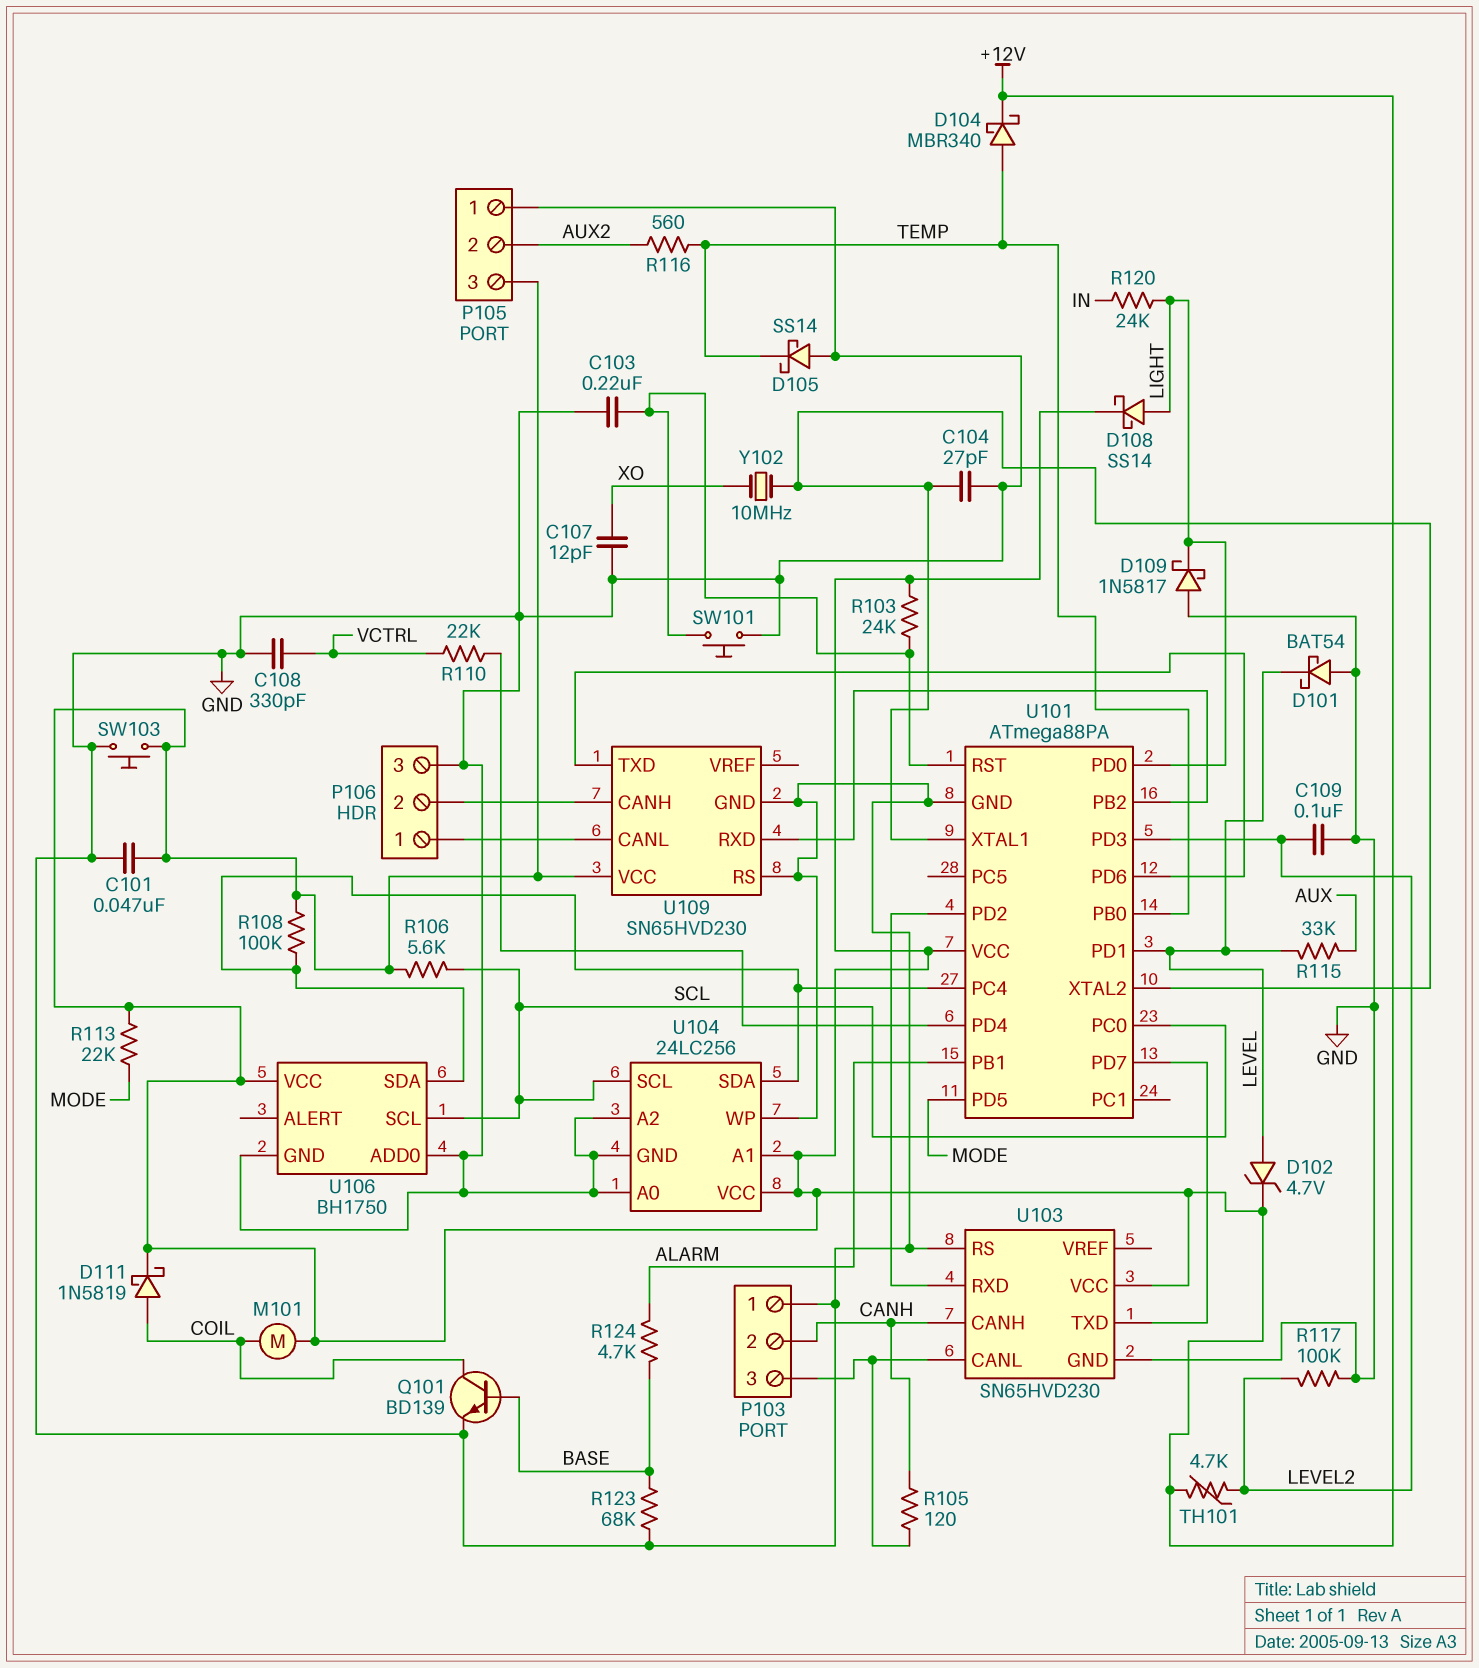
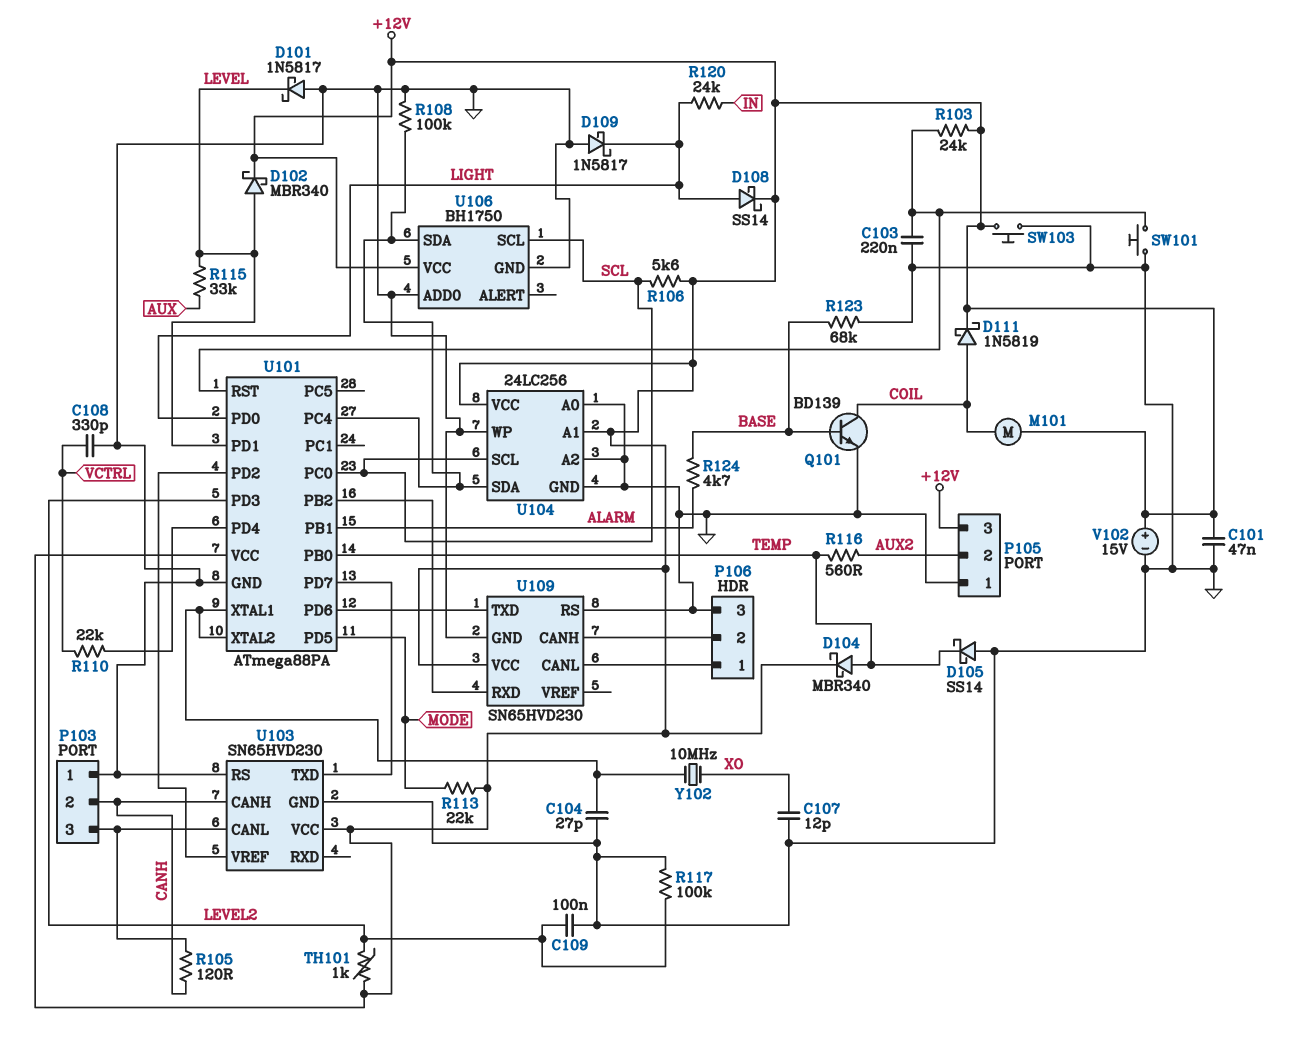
D101: schottky BAT54 (A GND, K LEVEL) -> schottky 1N5817 (A GND, K LEVEL)
D102: zener 4.7V (A LEVEL, K +12V) -> schottky MBR340 (A LEVEL, K +12V)
R108: 100k (+12V, U101/PC4) -> 100k (GND, U101/PC4)
TH101: 4.7k (+12V, LEVEL2) -> 1k (+12V, LEVEL2)
U103 pin RXD: U101/PD2 -> none
U103 pin VREF: none -> U101/PD2
V102: none -> 15V (plus +12V, minus GND)

